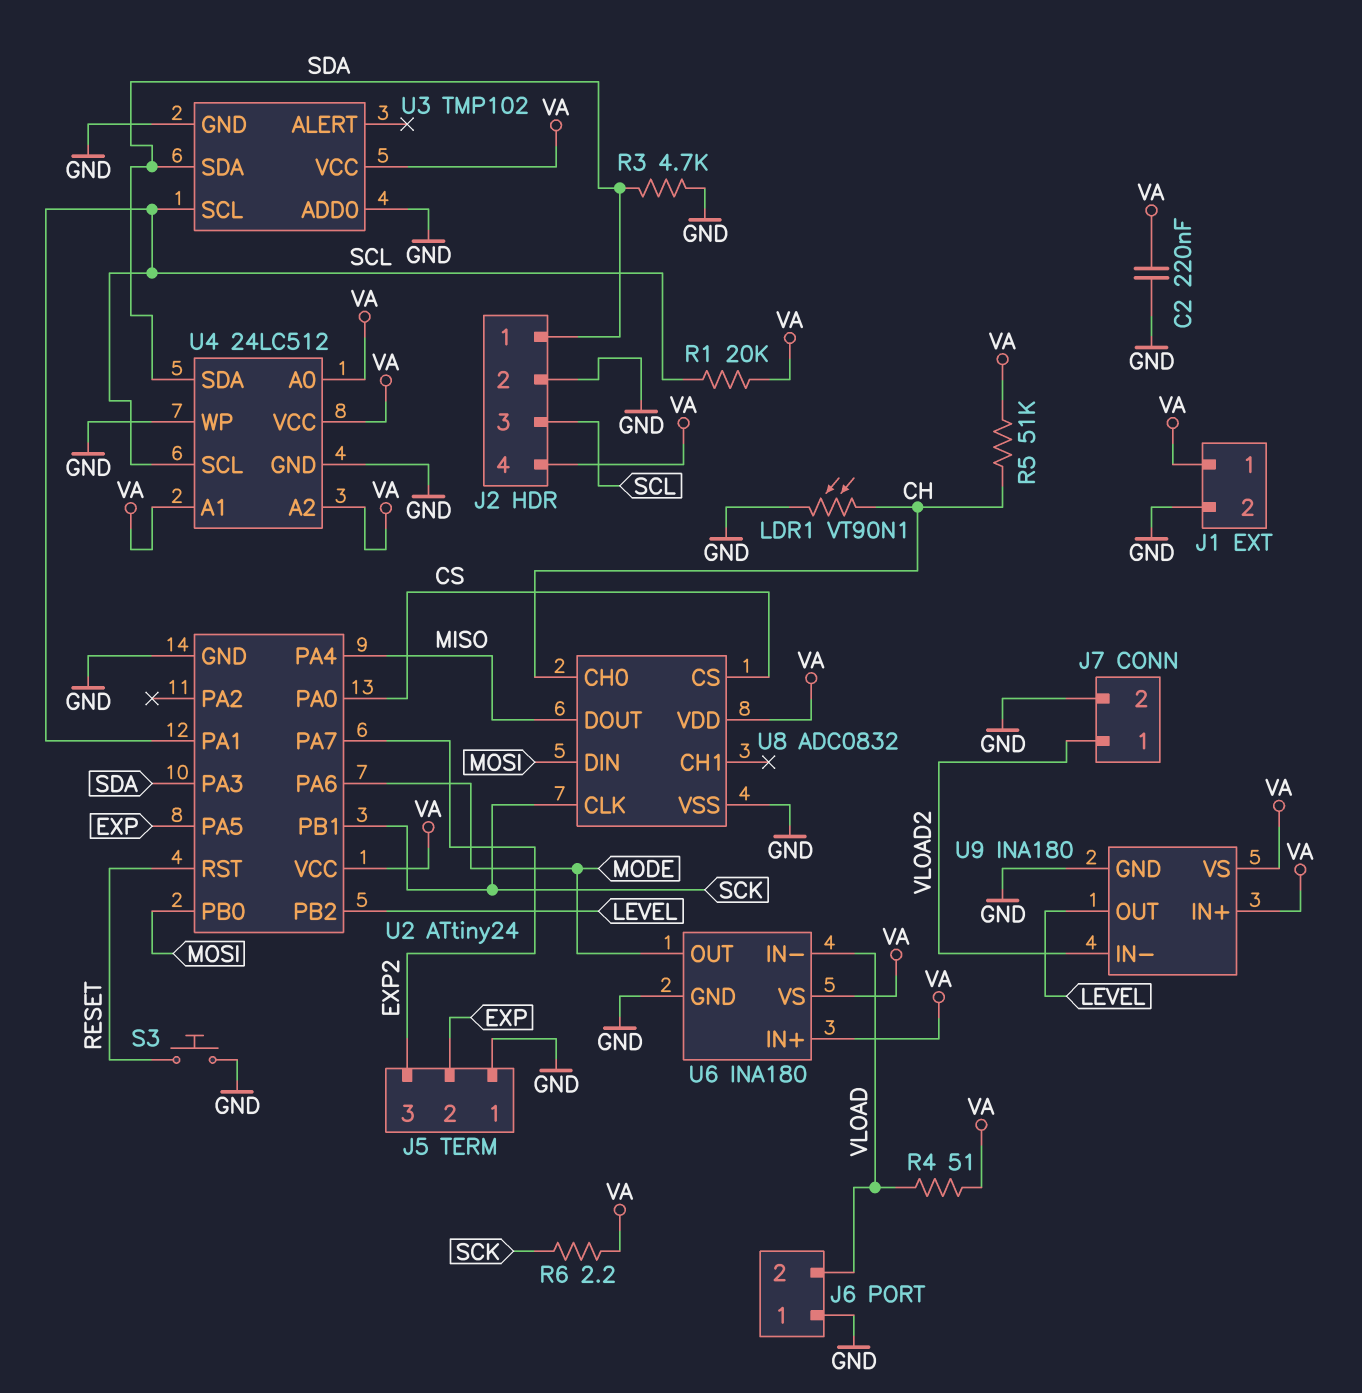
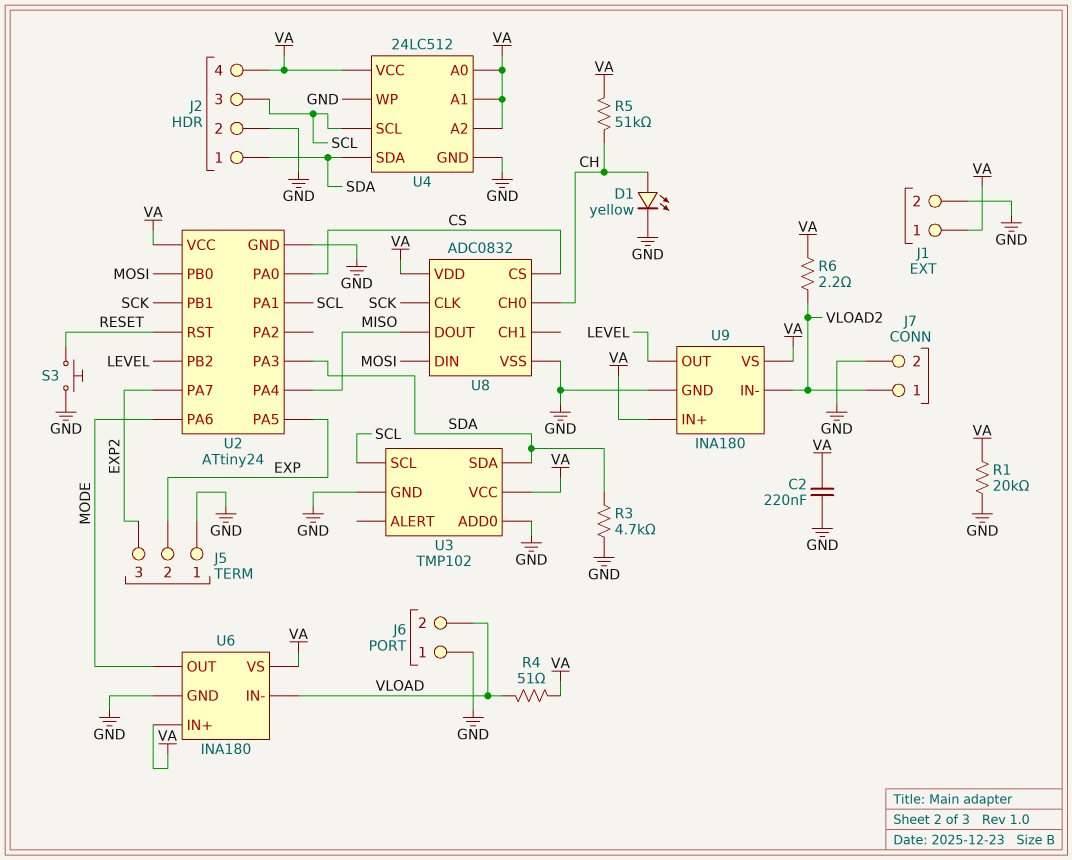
D1: none -> LED yellow (A CH, K GND)
LDR1: VT90N1 (CH, GND) -> none
R1: 20k (SCL, VA) -> 20k (GND, VA)
R6: 2.2 (SCK, VA) -> 2.2 (VA, VLOAD2)

